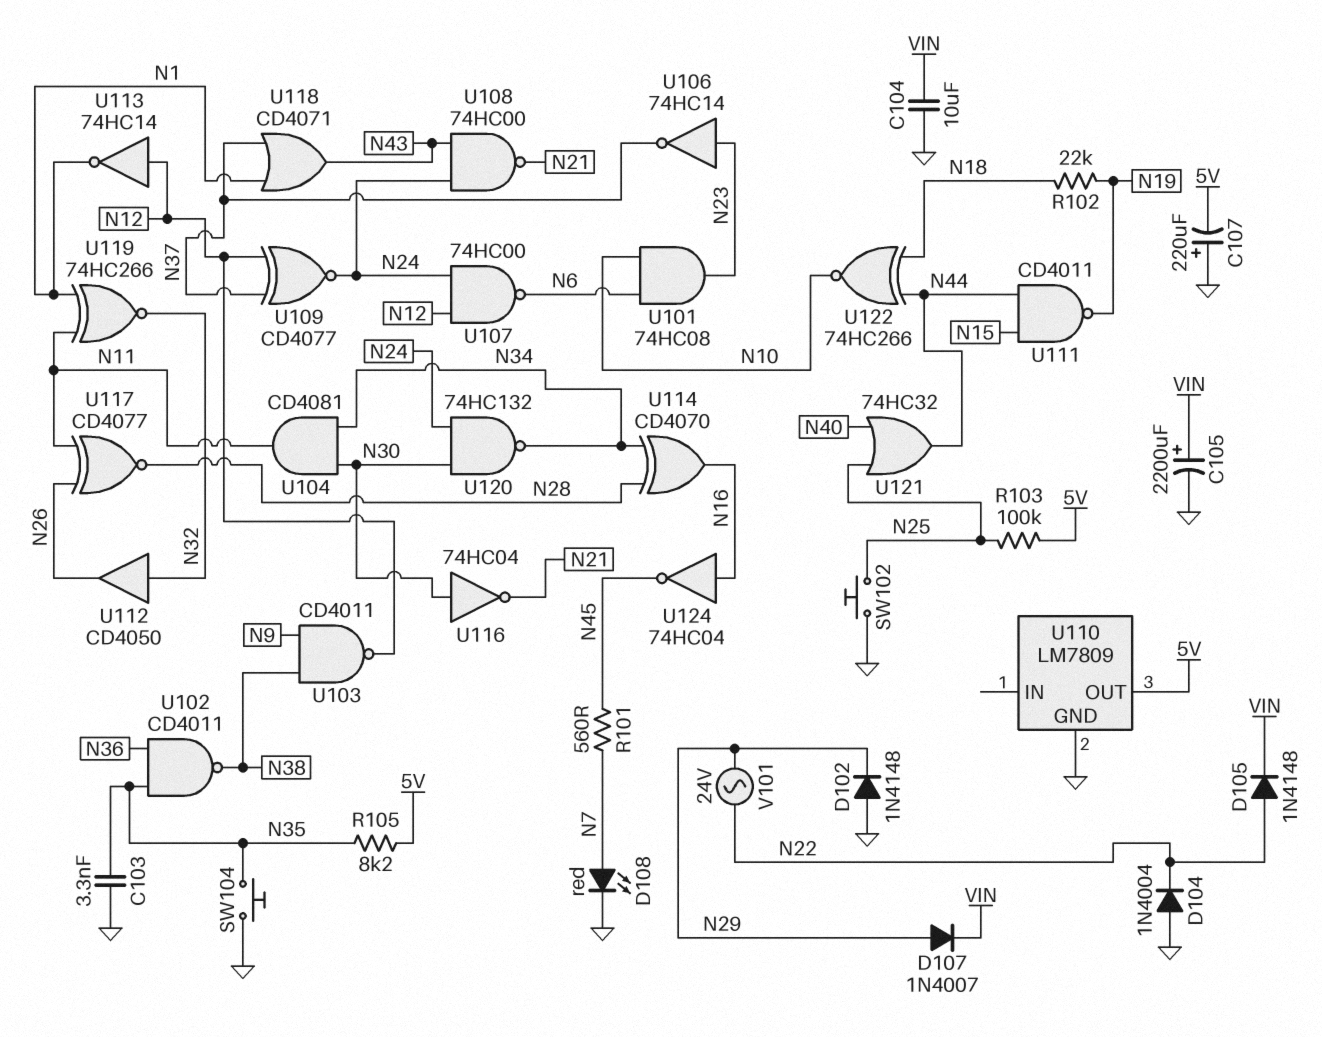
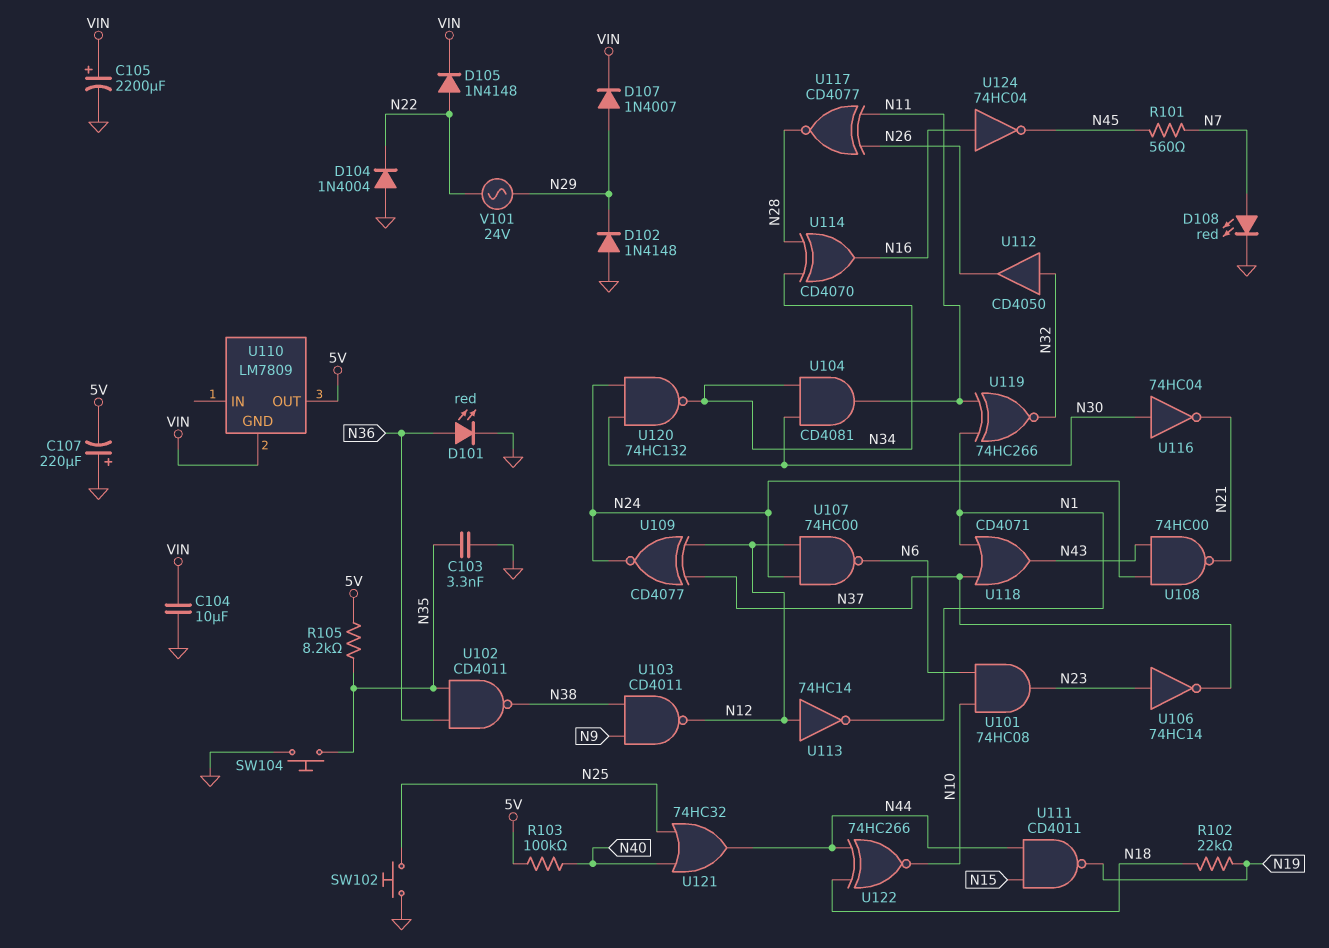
D101: none -> LED red (A N36, K GND)
R103: 100k (5V, N25) -> 100k (5V, N40)
U110 pin GND: GND -> VIN

